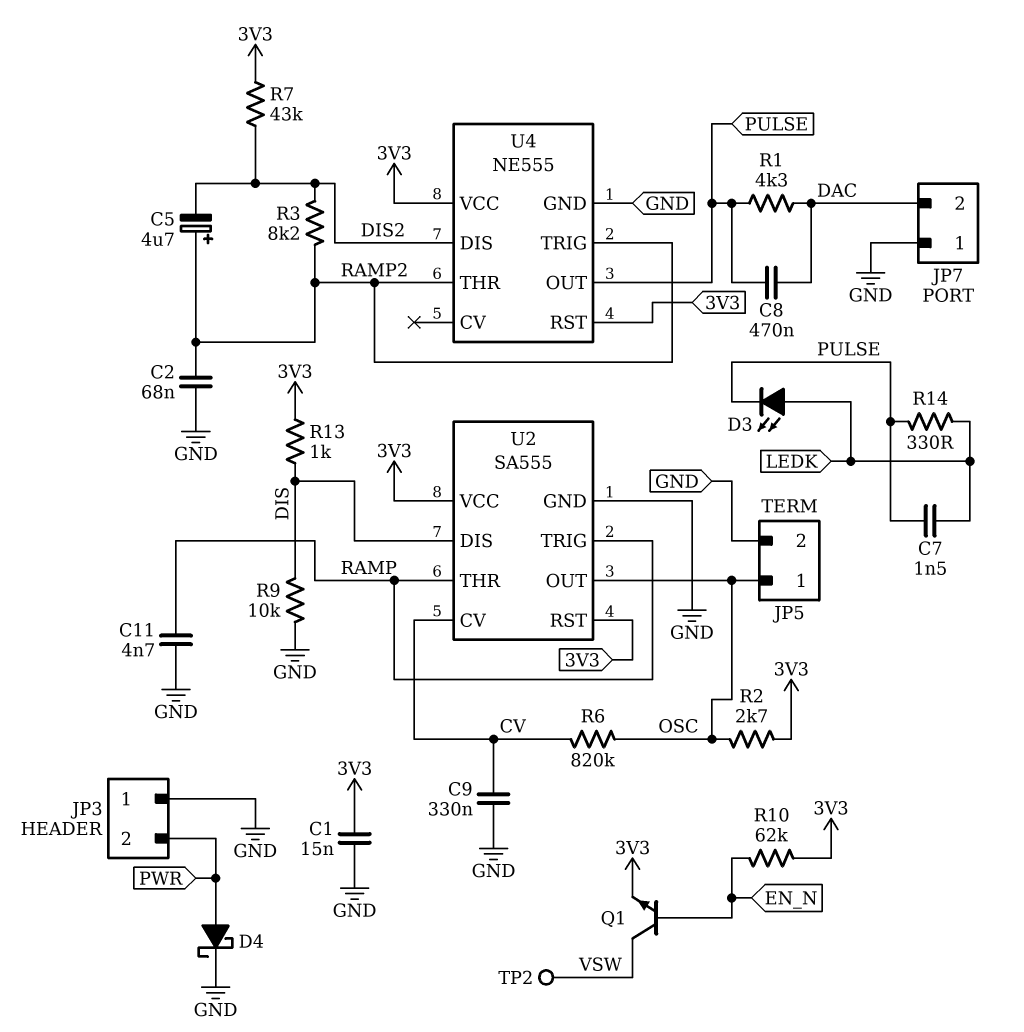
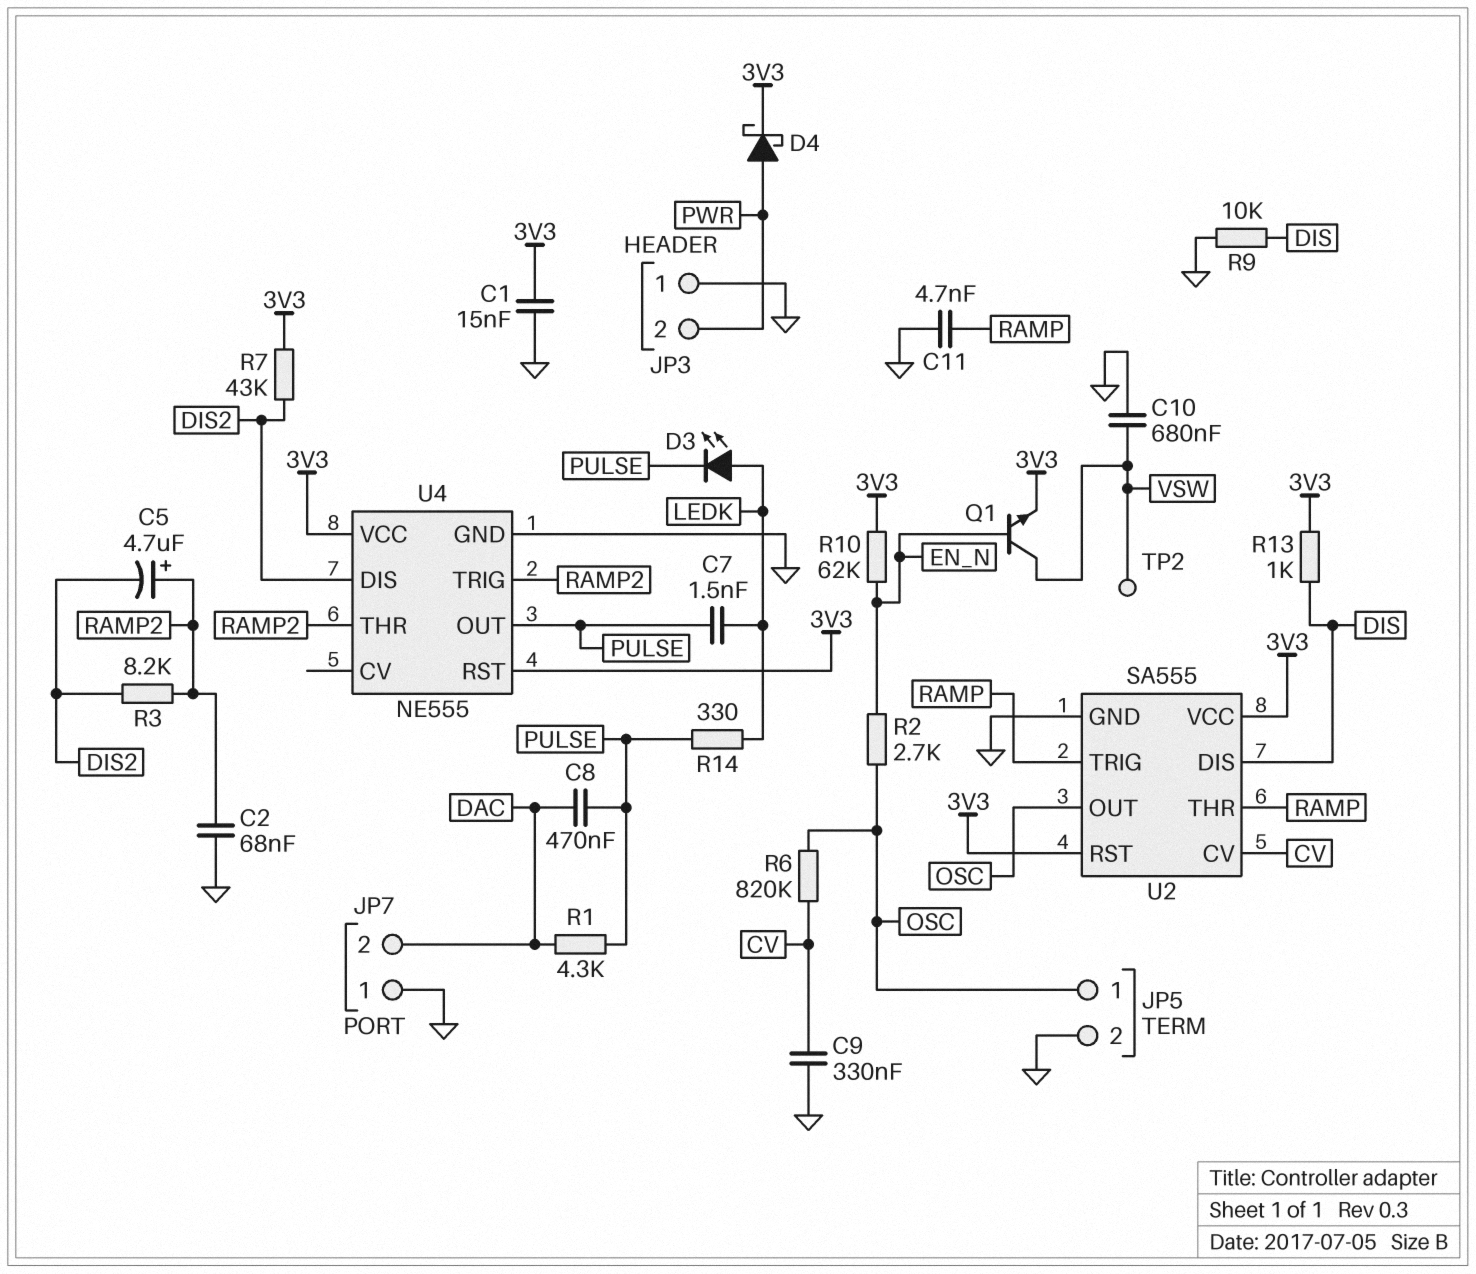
C10: none -> 680nF (GND, VSW)
D4: schottky (A PWR, K GND) -> schottky (A PWR, K 3V3)
R2: 2.7k (3V3, OSC) -> 2.7k (EN_N, OSC)

